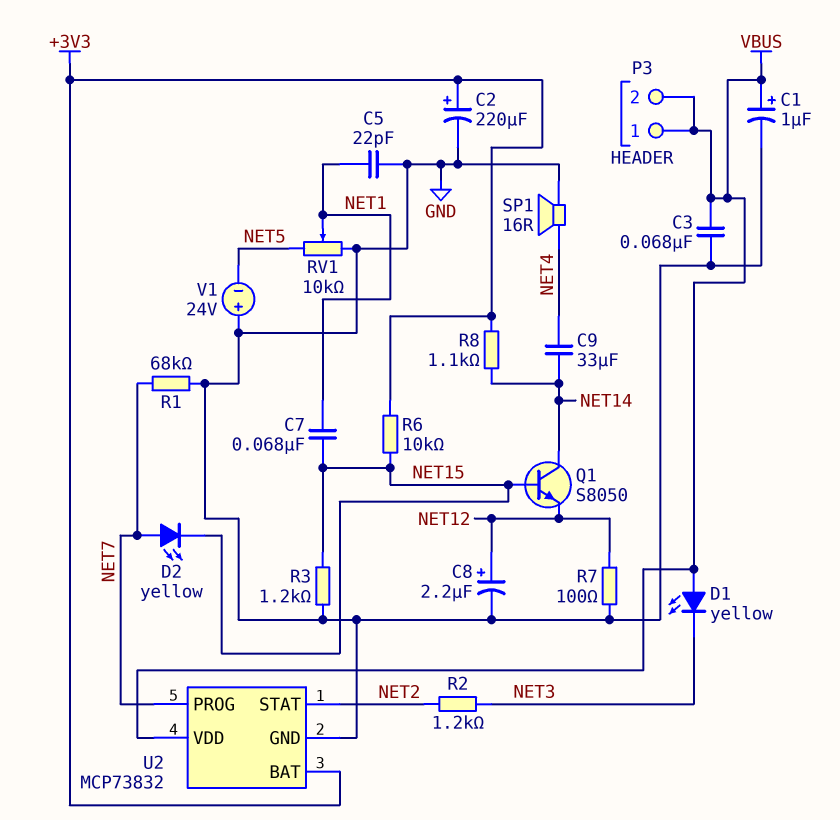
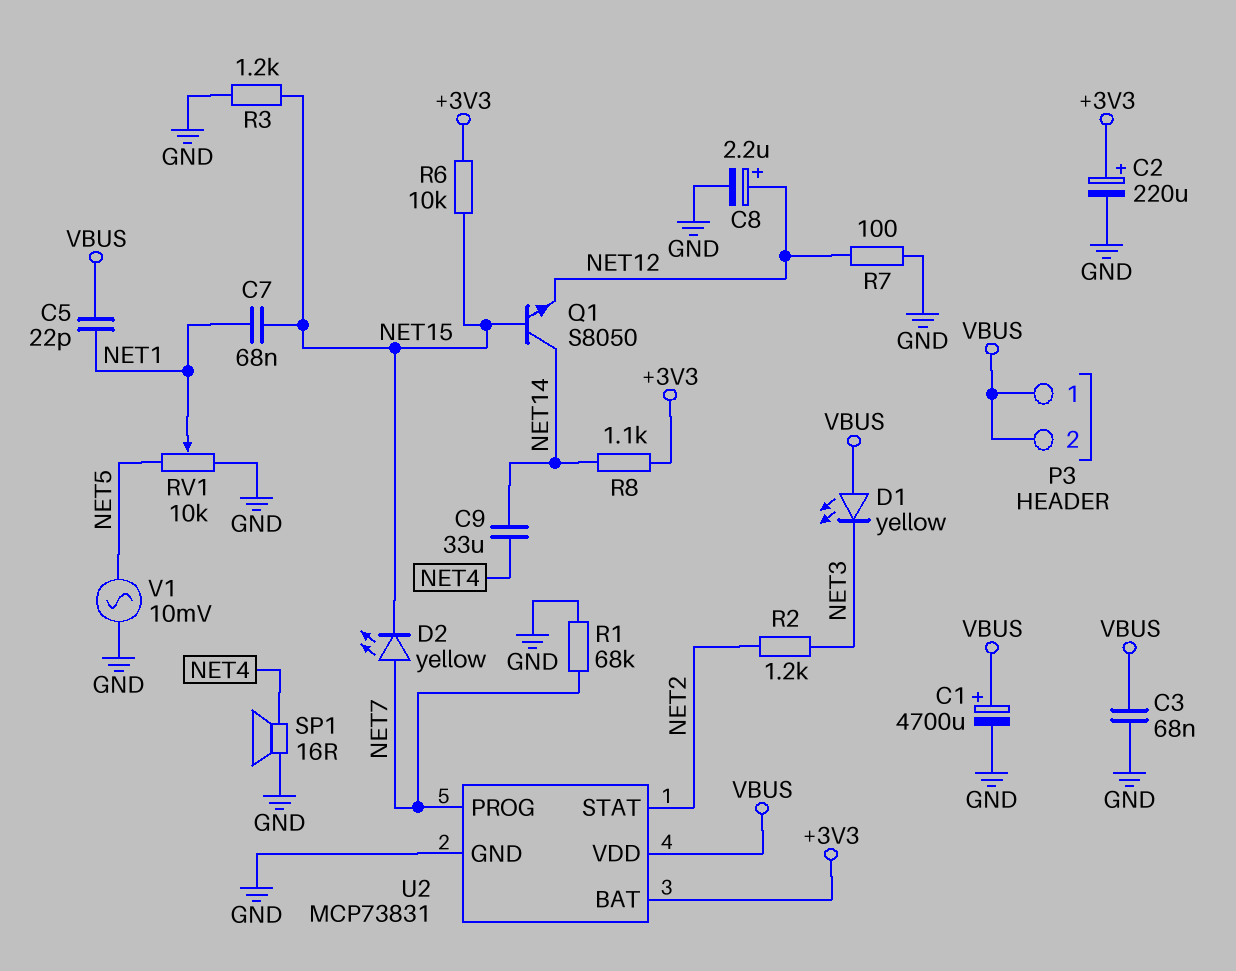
C1: 1uF (plus VBUS, minus GND) -> 4700uF (plus VBUS, minus GND)
C5: 22pF (GND, NET1) -> 22pF (NET1, VBUS)
U2: MCP73832 -> MCP73831
V1: 24V (plus GND, minus NET5) -> AC 10mV (GND, NET5)

